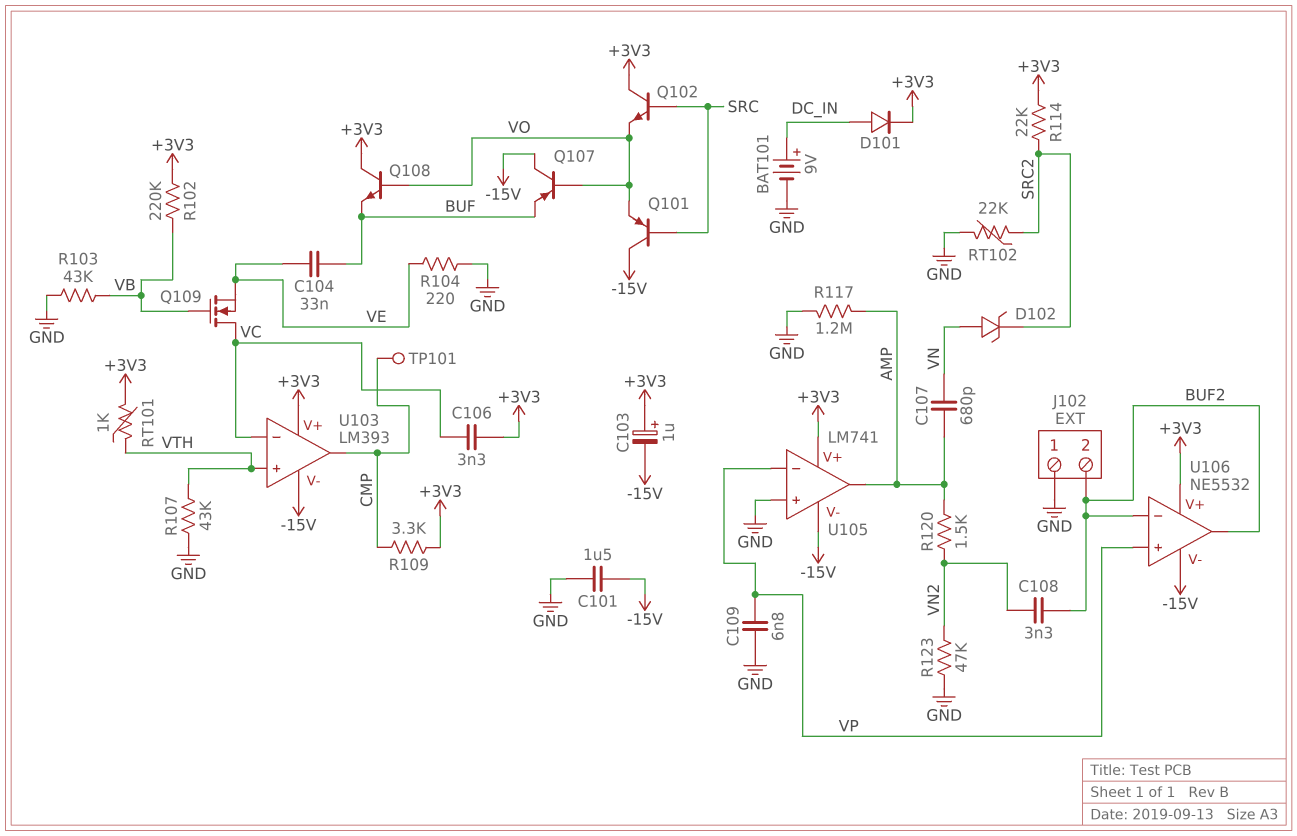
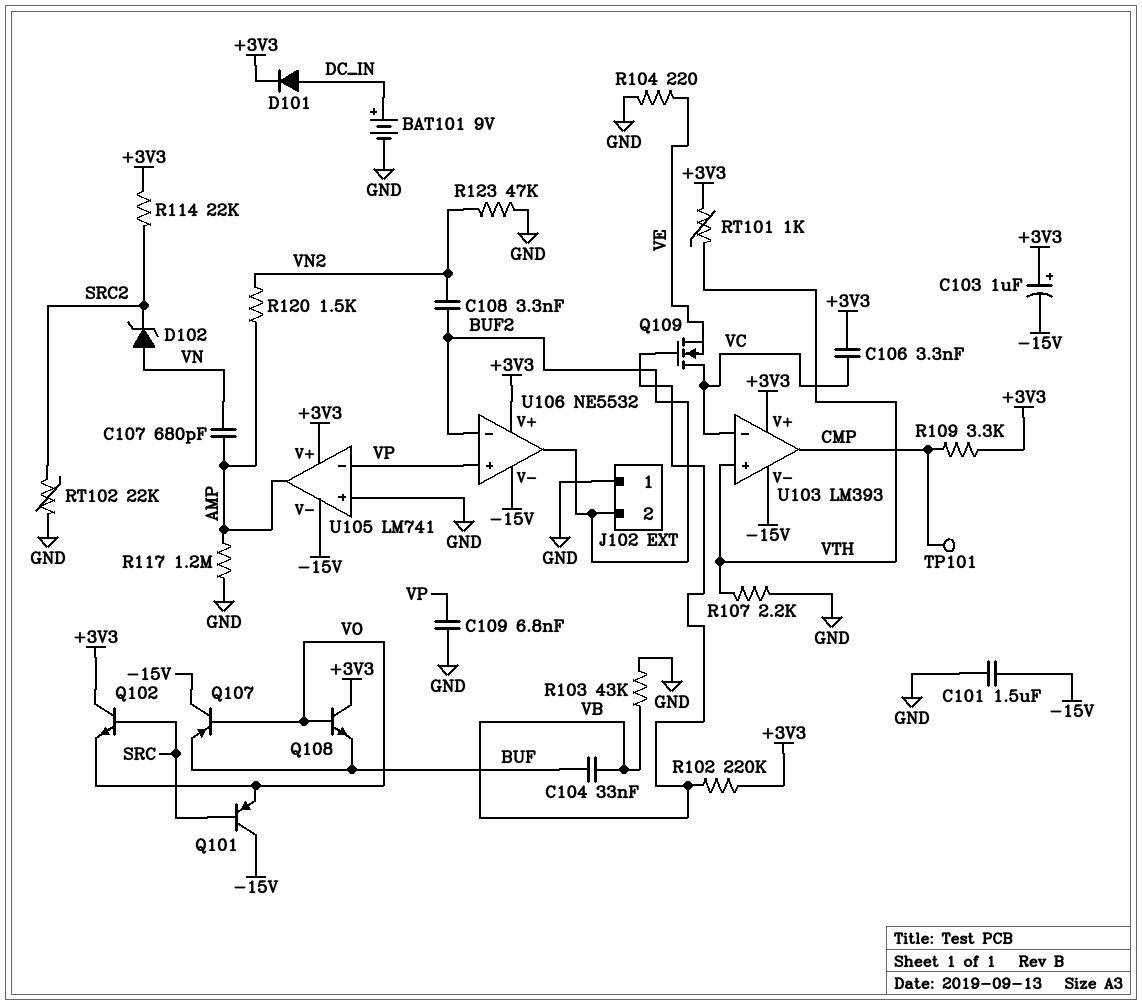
C104: 33nF (BUF, VE) -> 33nF (BUF, VB)
R107: 43k (GND, VTH) -> 2.2k (GND, VTH)

